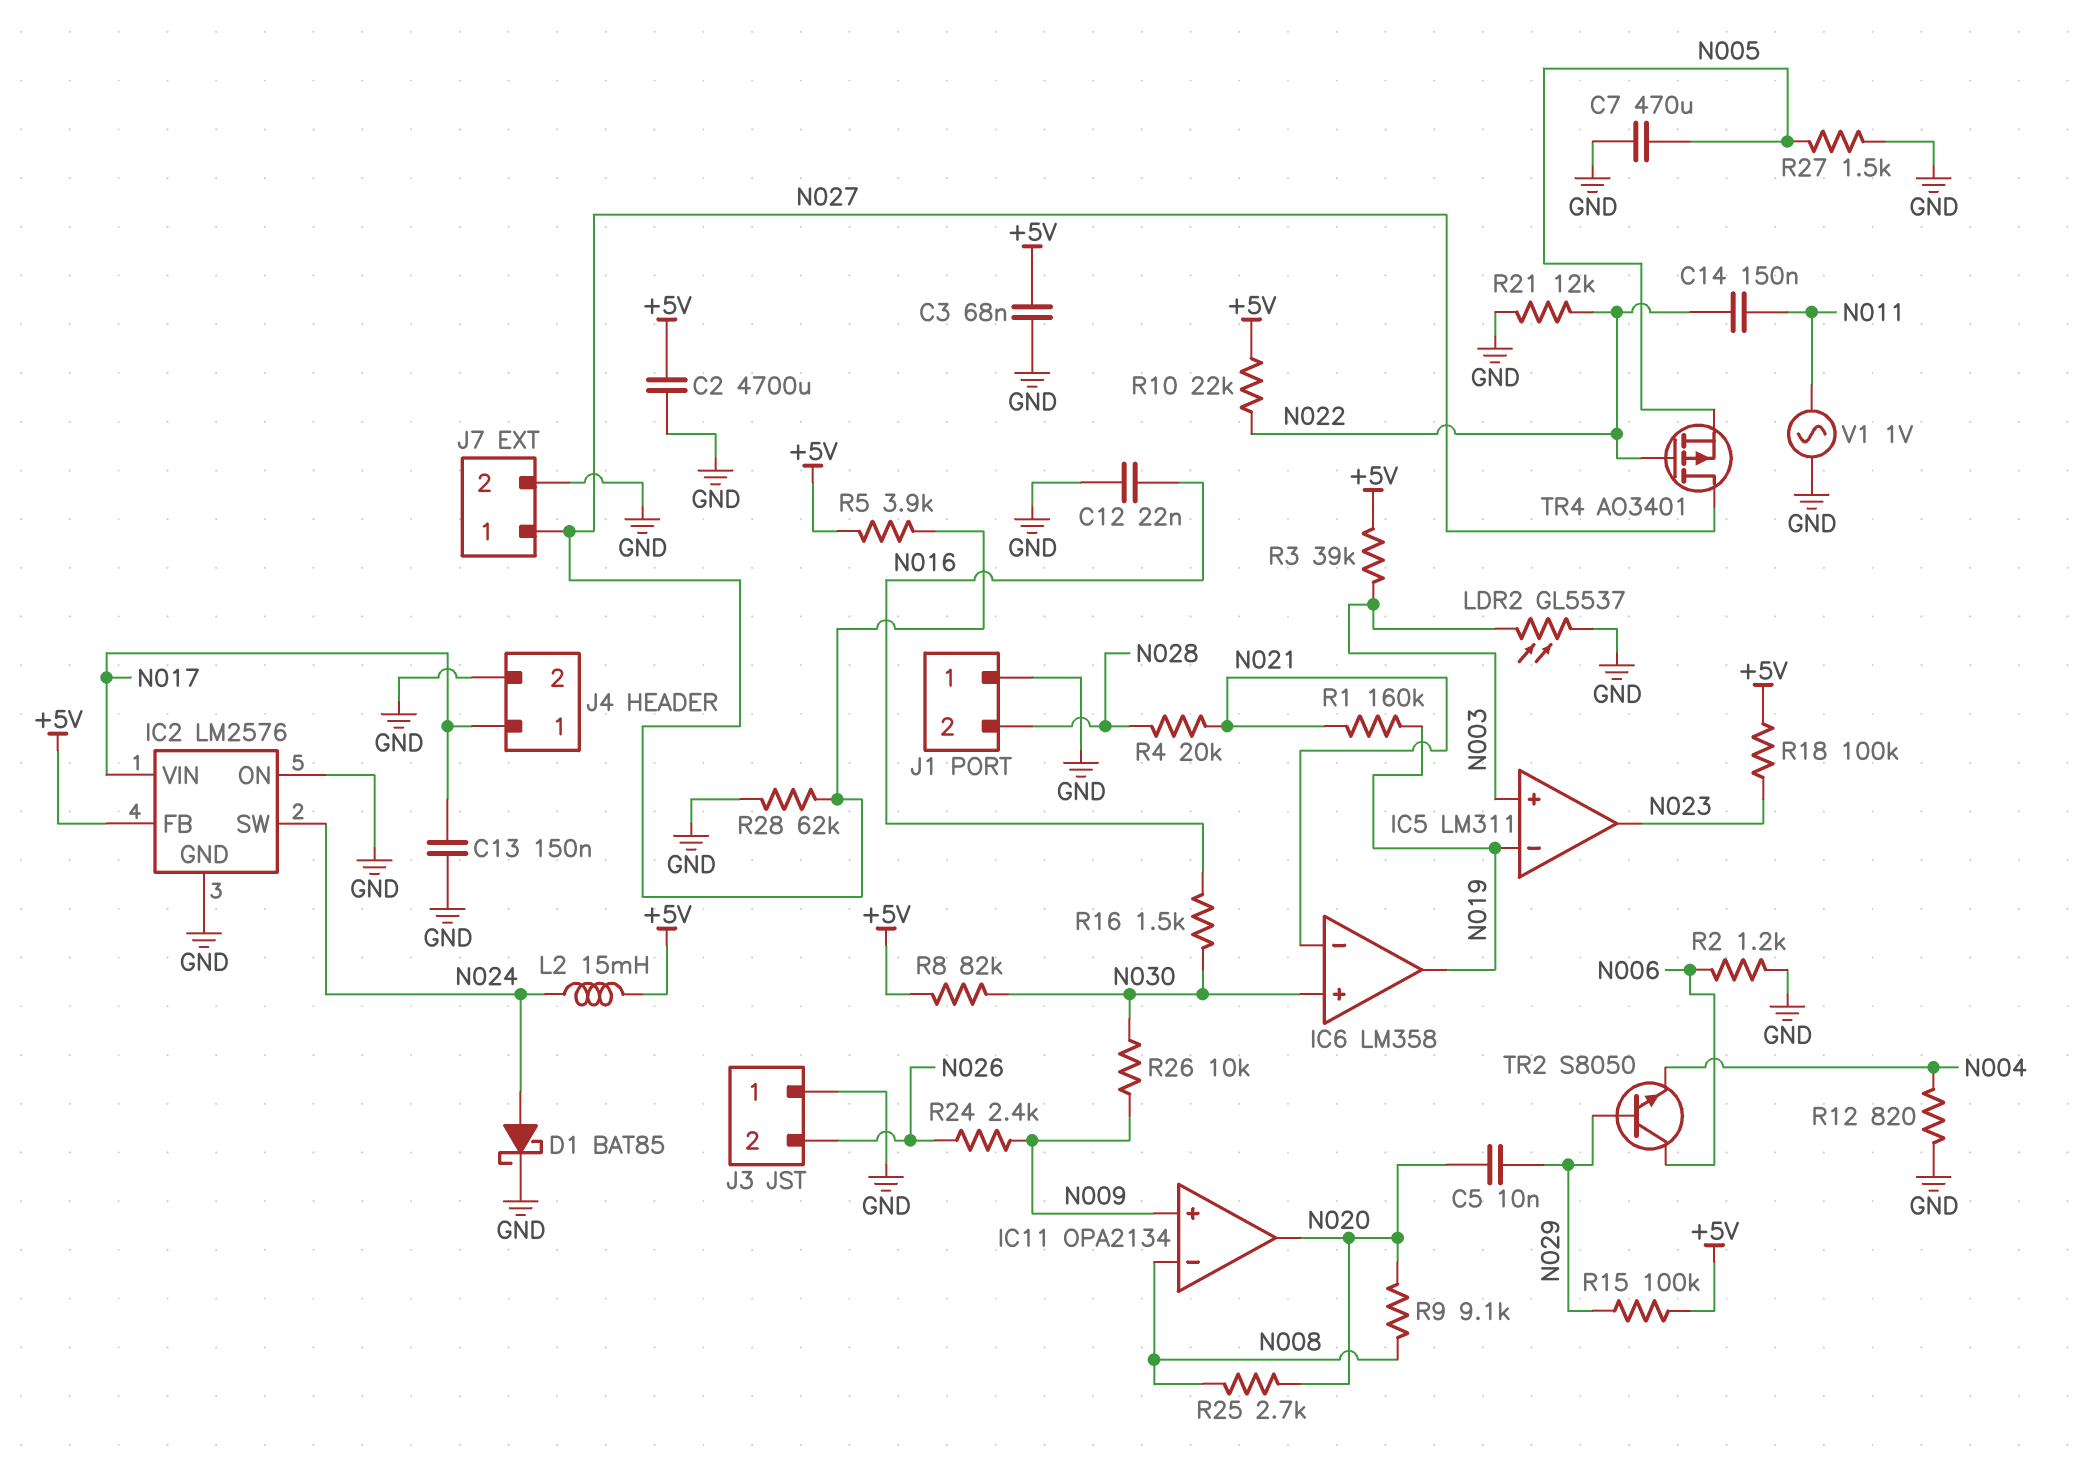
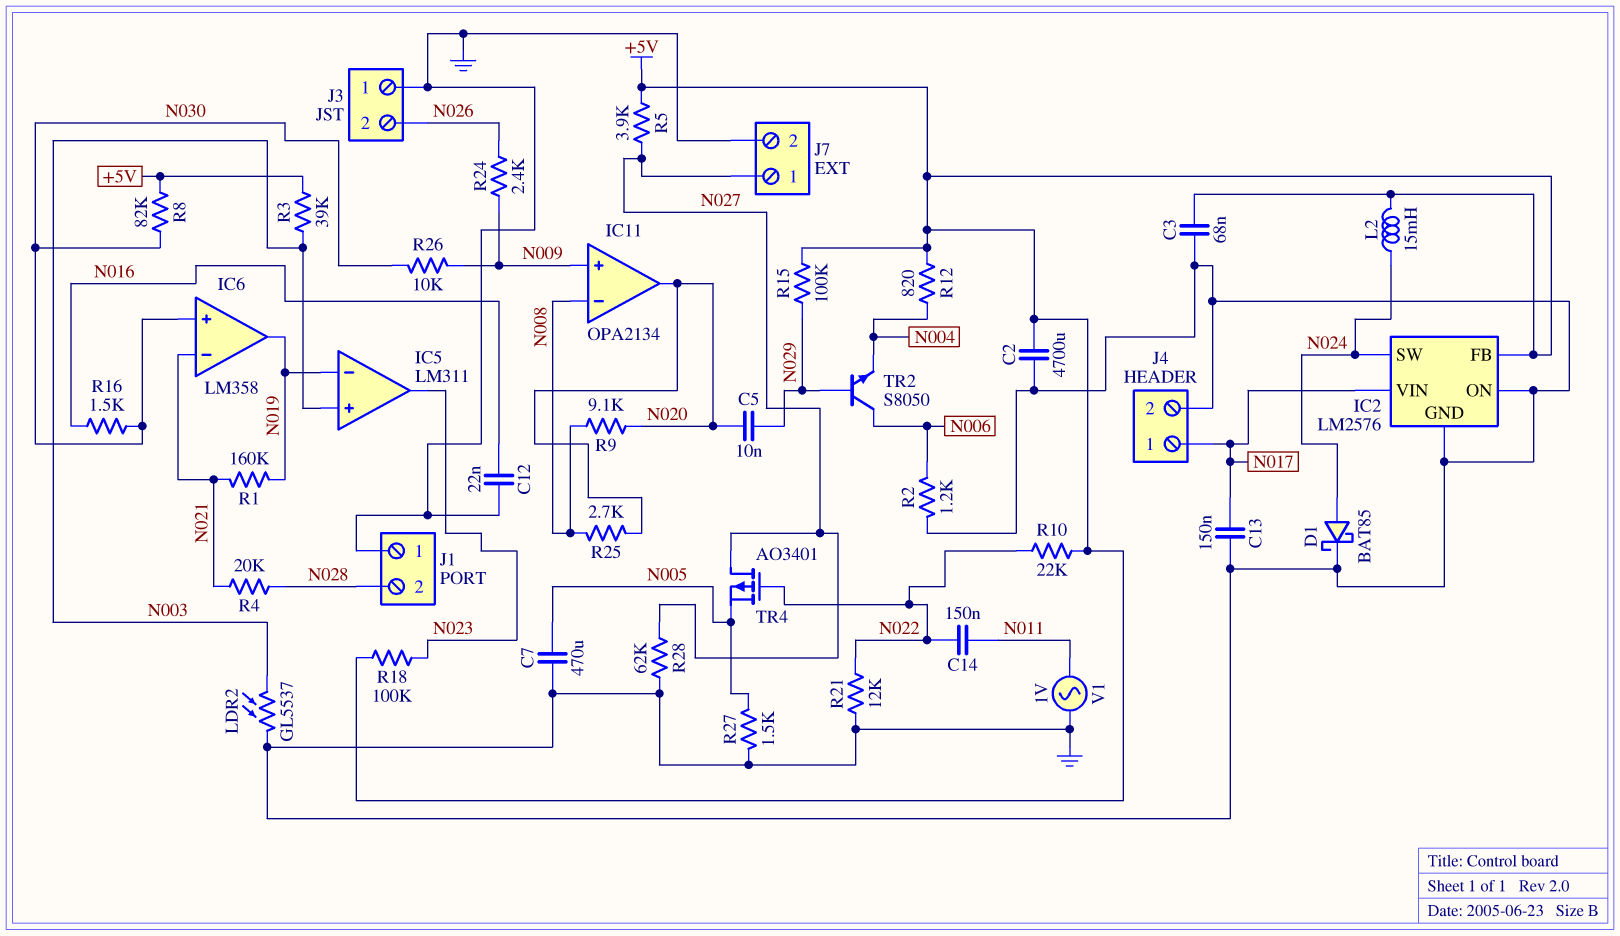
R12: 820 (GND, N004) -> 820 (+5V, N004)

